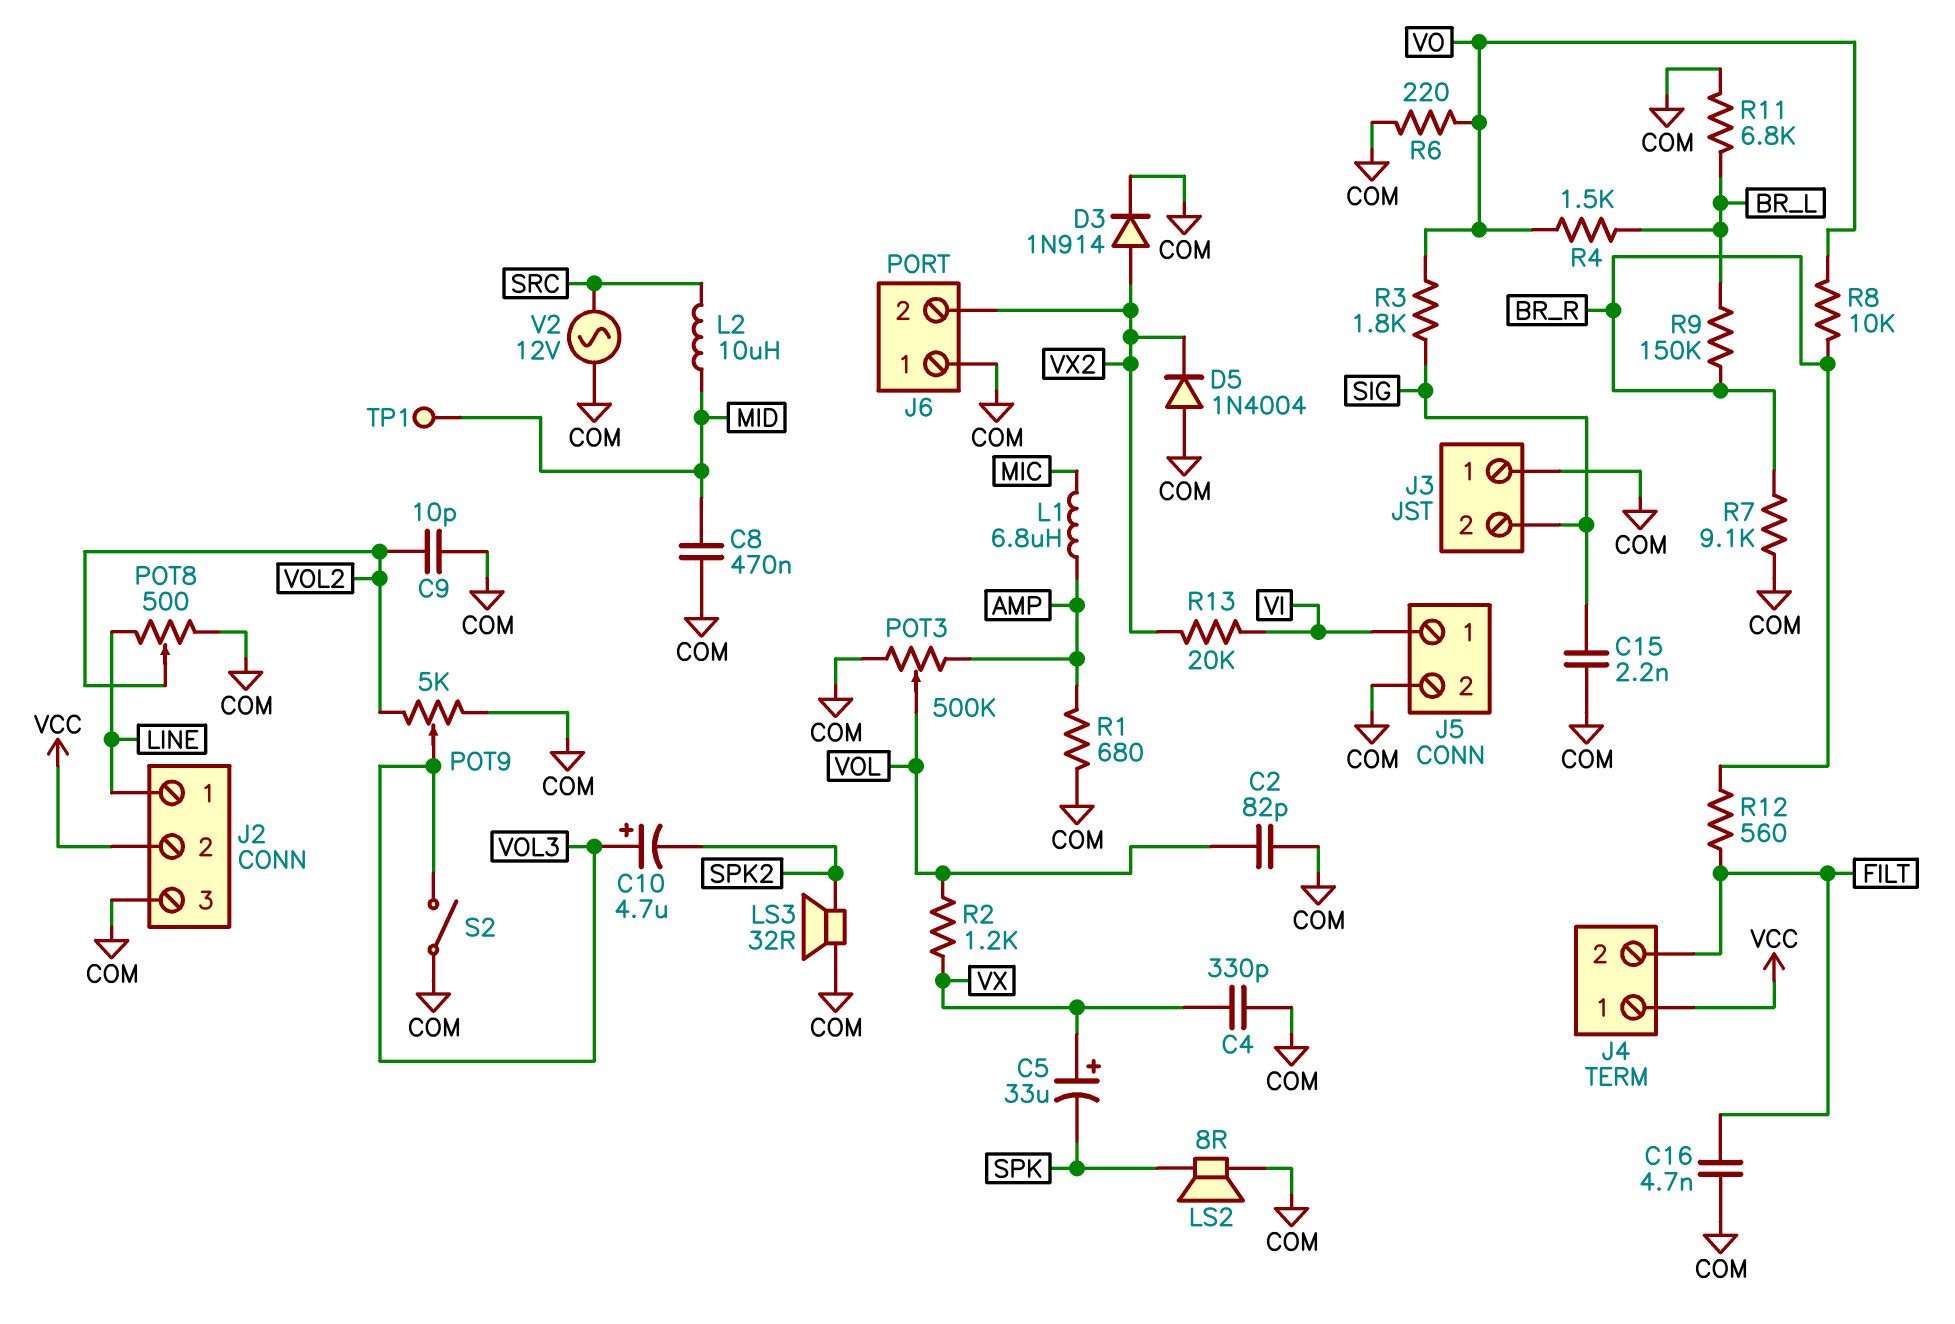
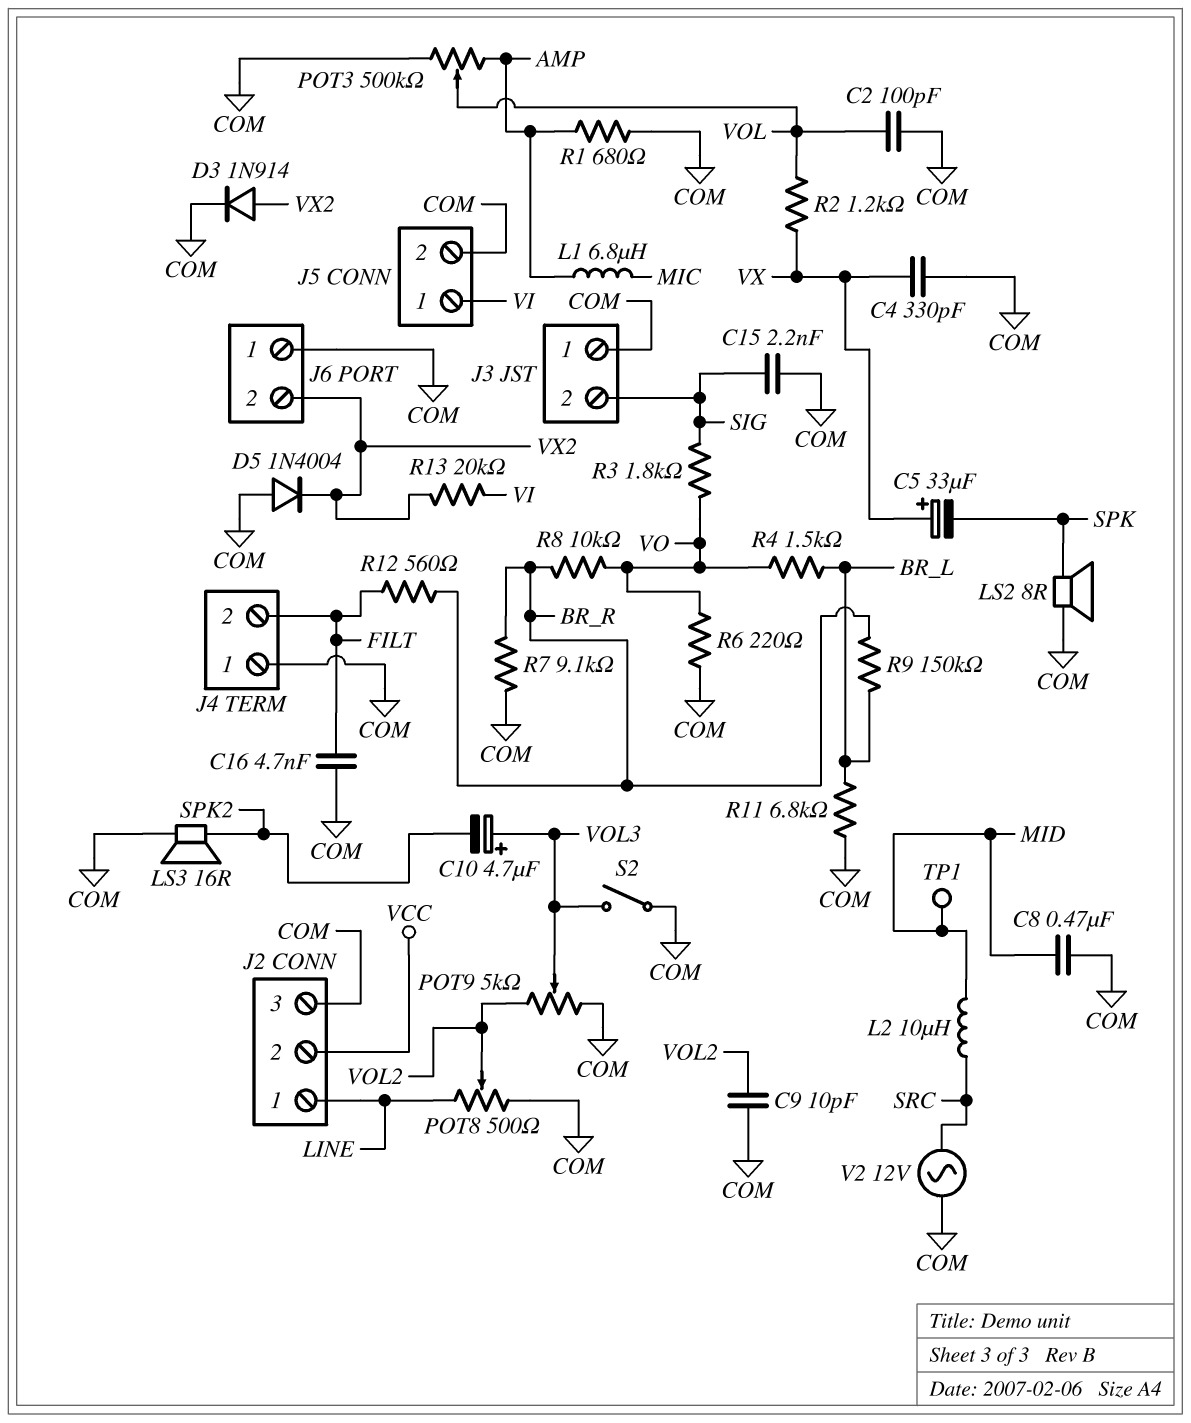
C2: 82pF (COM, VOL) -> 100pF (COM, VOL)
J4 pin 1: VCC -> COM
LS3: speaker 32R (COM, SPK2) -> speaker 16R (COM, SPK2)

